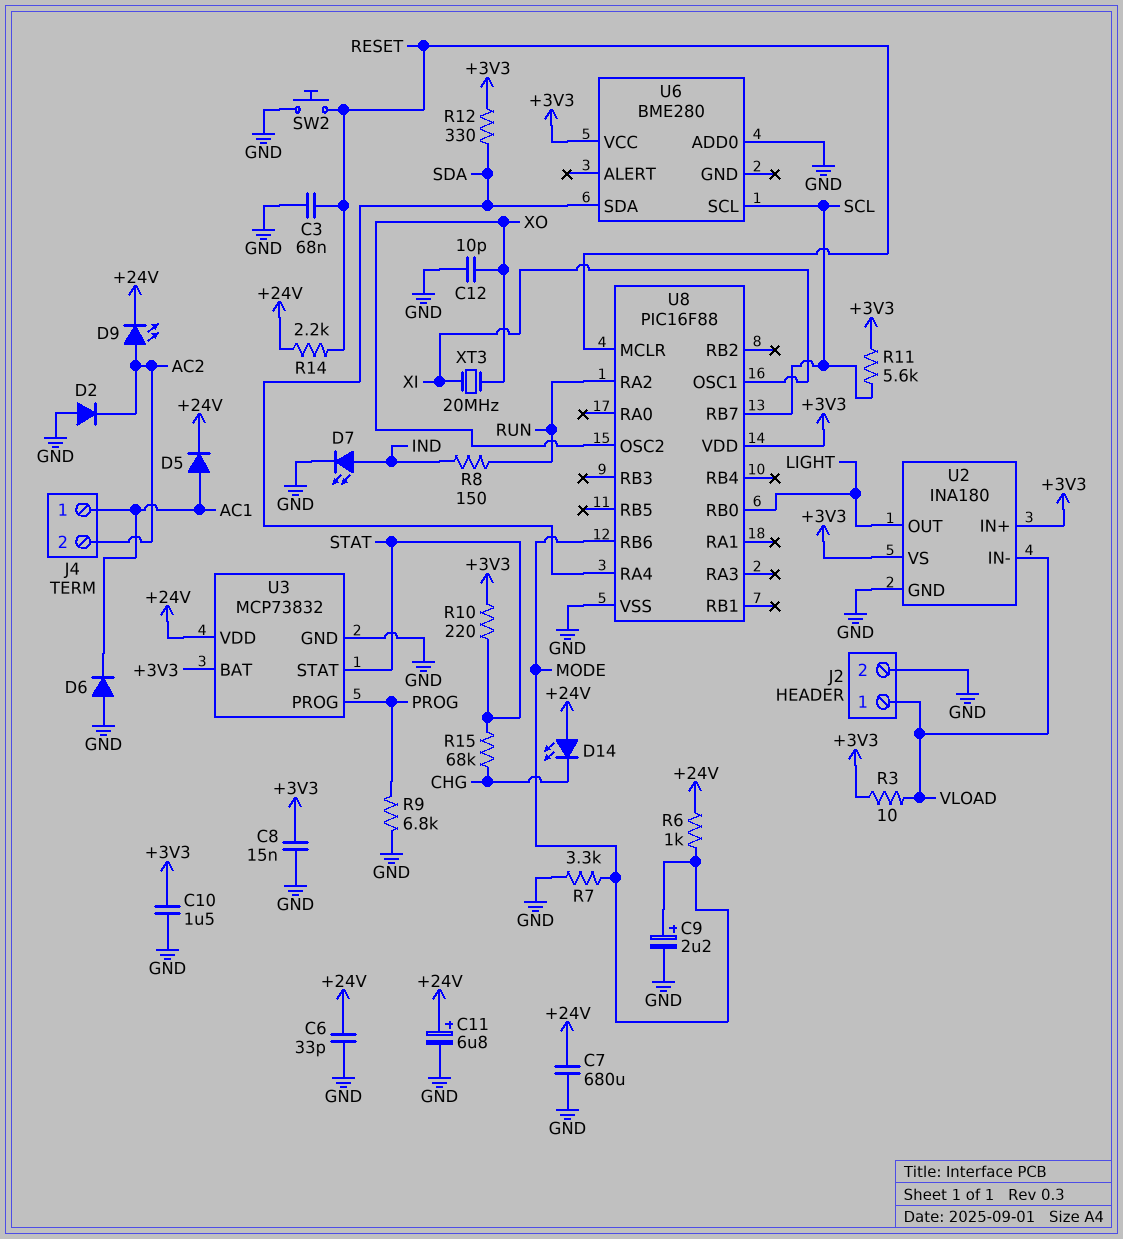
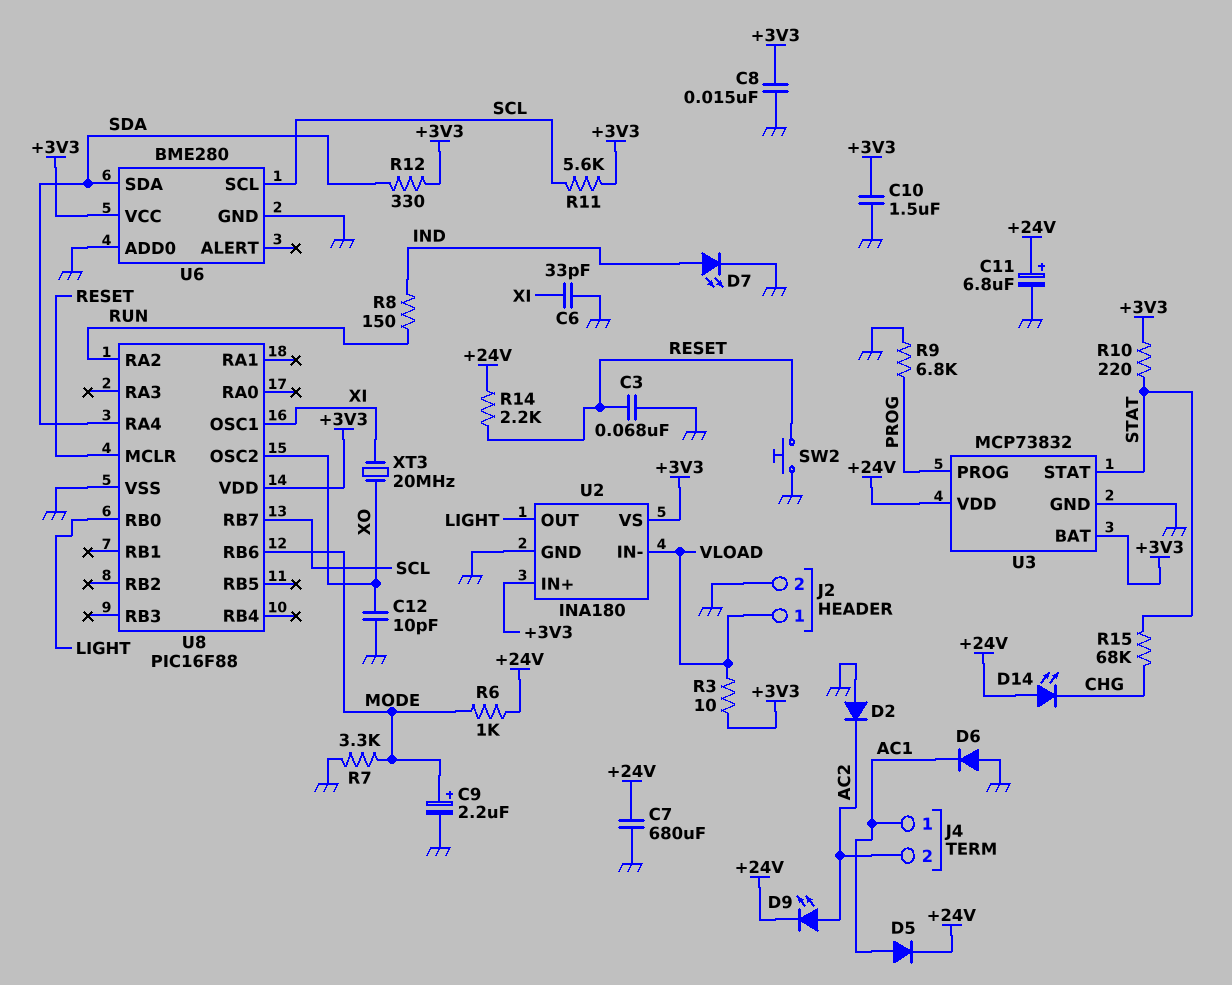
C6: 33pF (+24V, GND) -> 33pF (GND, XI)
U6 pin GND: none -> GND

